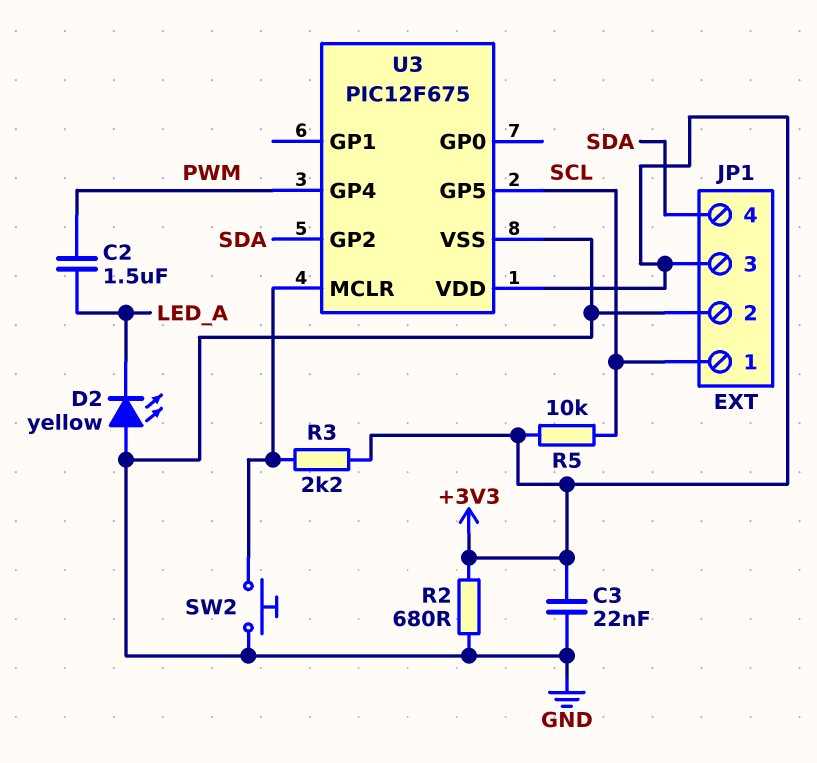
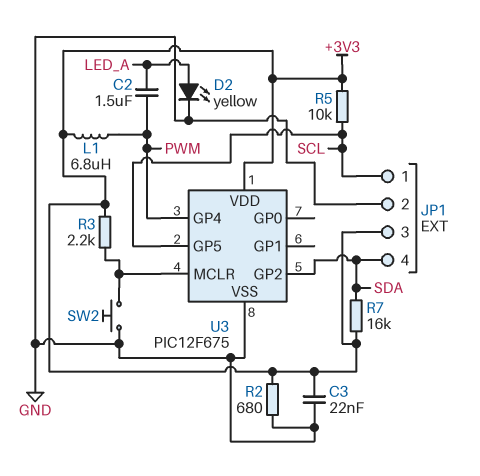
D2: LED yellow (A GND, K LED_A) -> LED yellow (A LED_A, K GND)
L1: none -> 6.8uH (+3V3, PWM)
R7: none -> 16k (+3V3, SDA)

